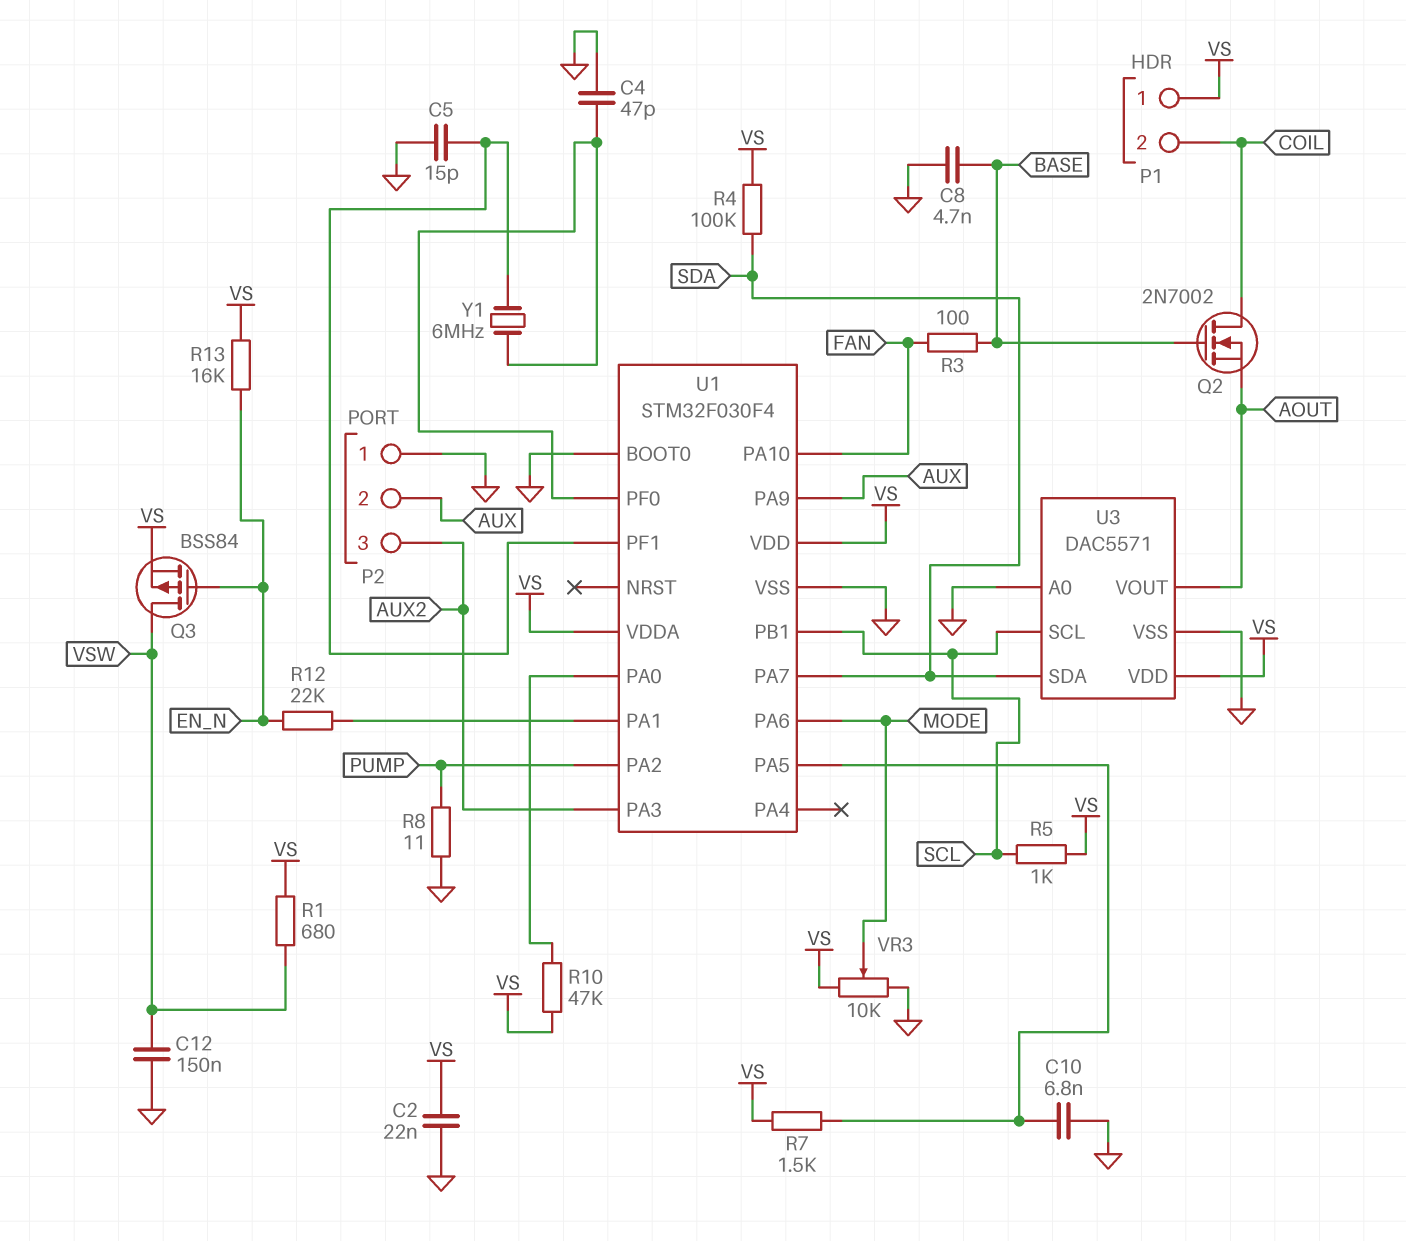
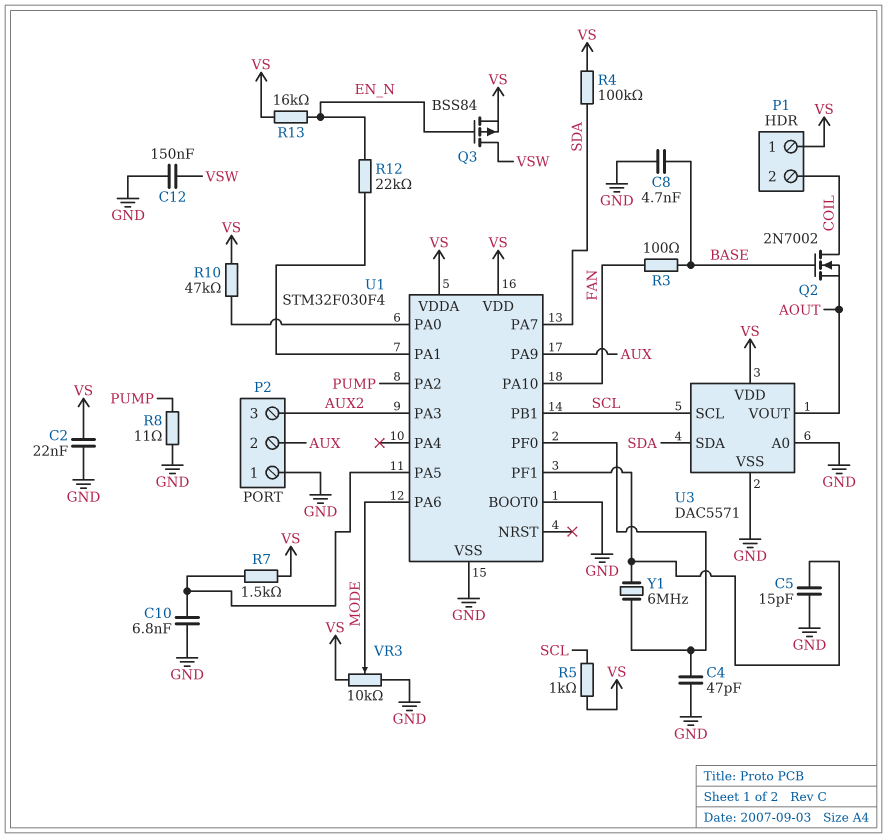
R1: 680 (VS, VSW) -> none

